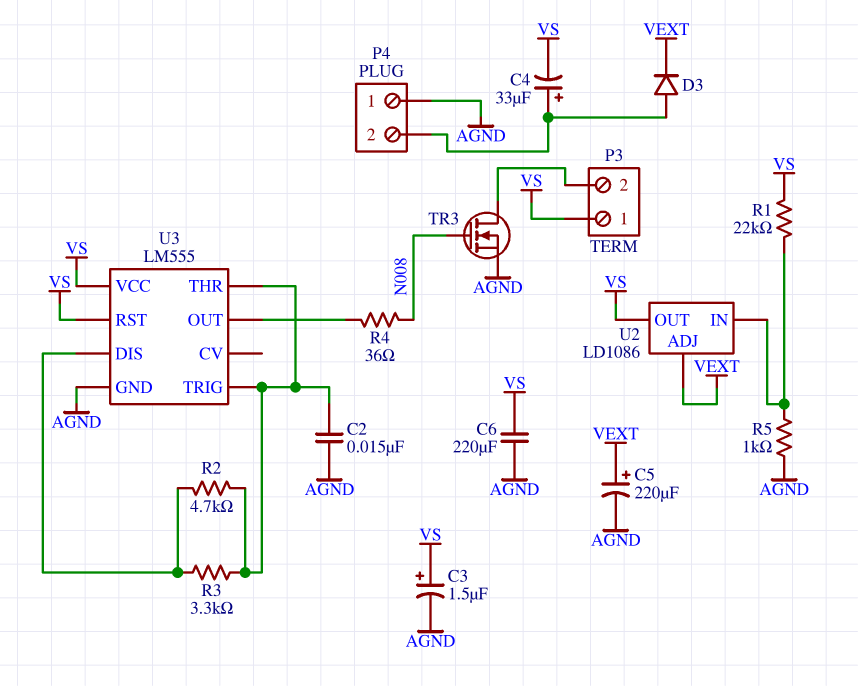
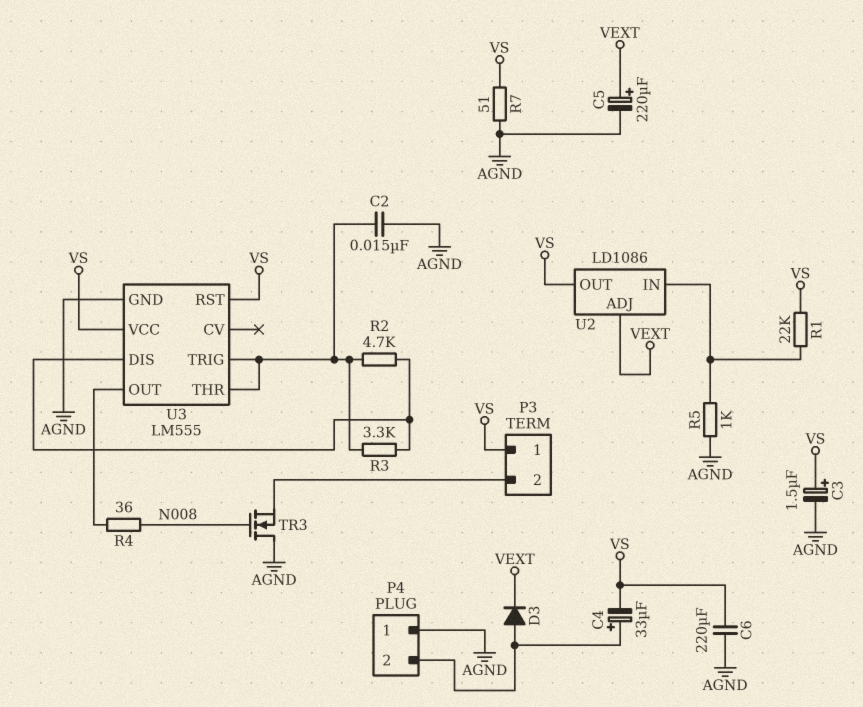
R7: none -> 51 (AGND, VS)
TR3: NMOS (G N008, D P3/2, S AGND) -> NMOS (G N008, D AGND, S P3/2)

